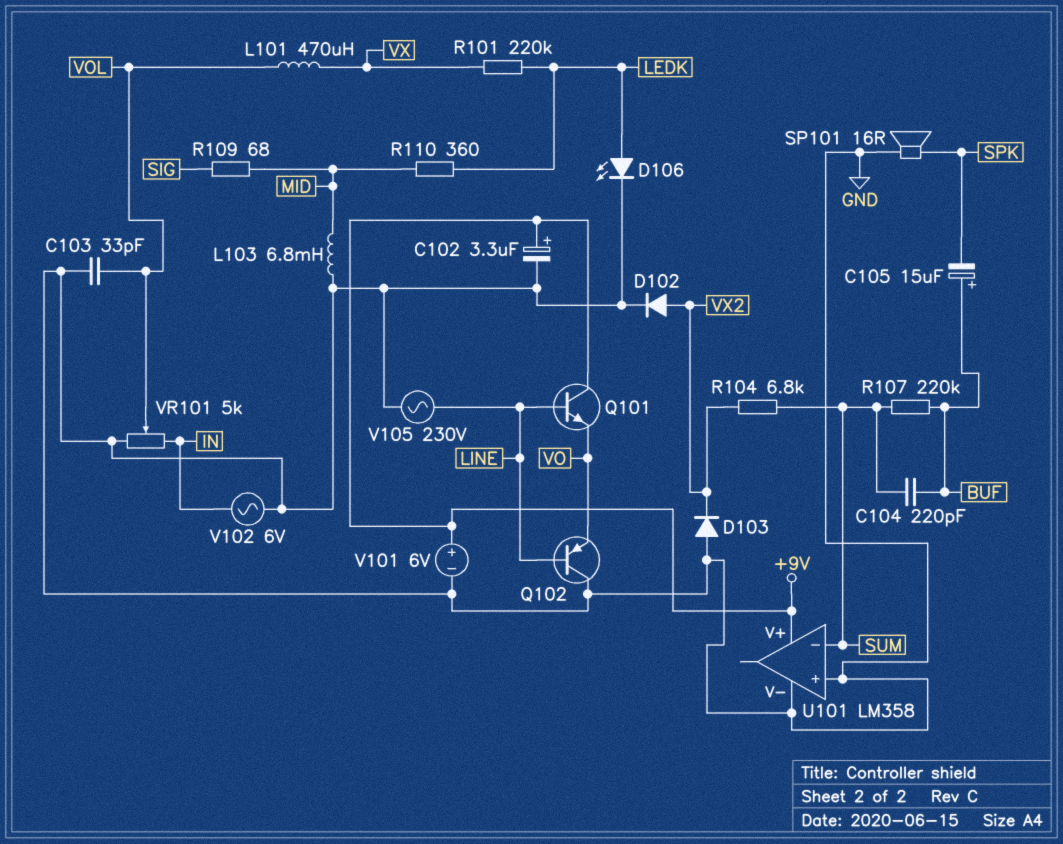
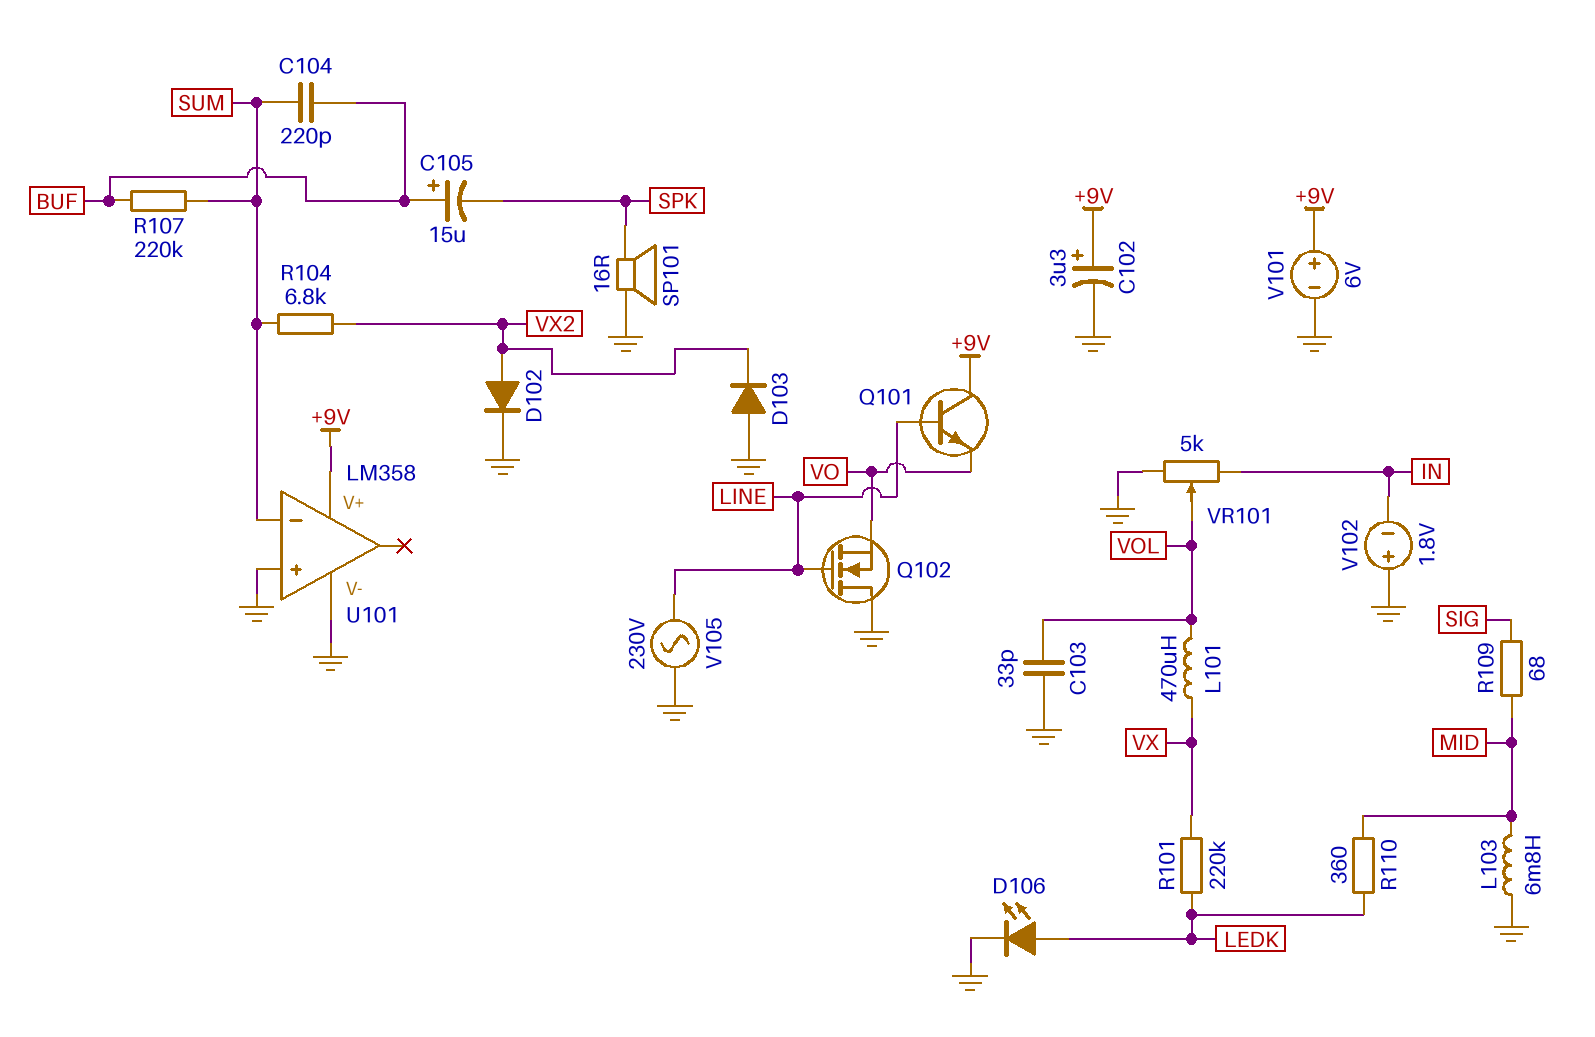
Q102: PNP (B LINE, C GND, E VO) -> NMOS (G LINE, D GND, S VO)
V102: AC 6V (GND, IN) -> 1.8V (plus GND, minus IN)

